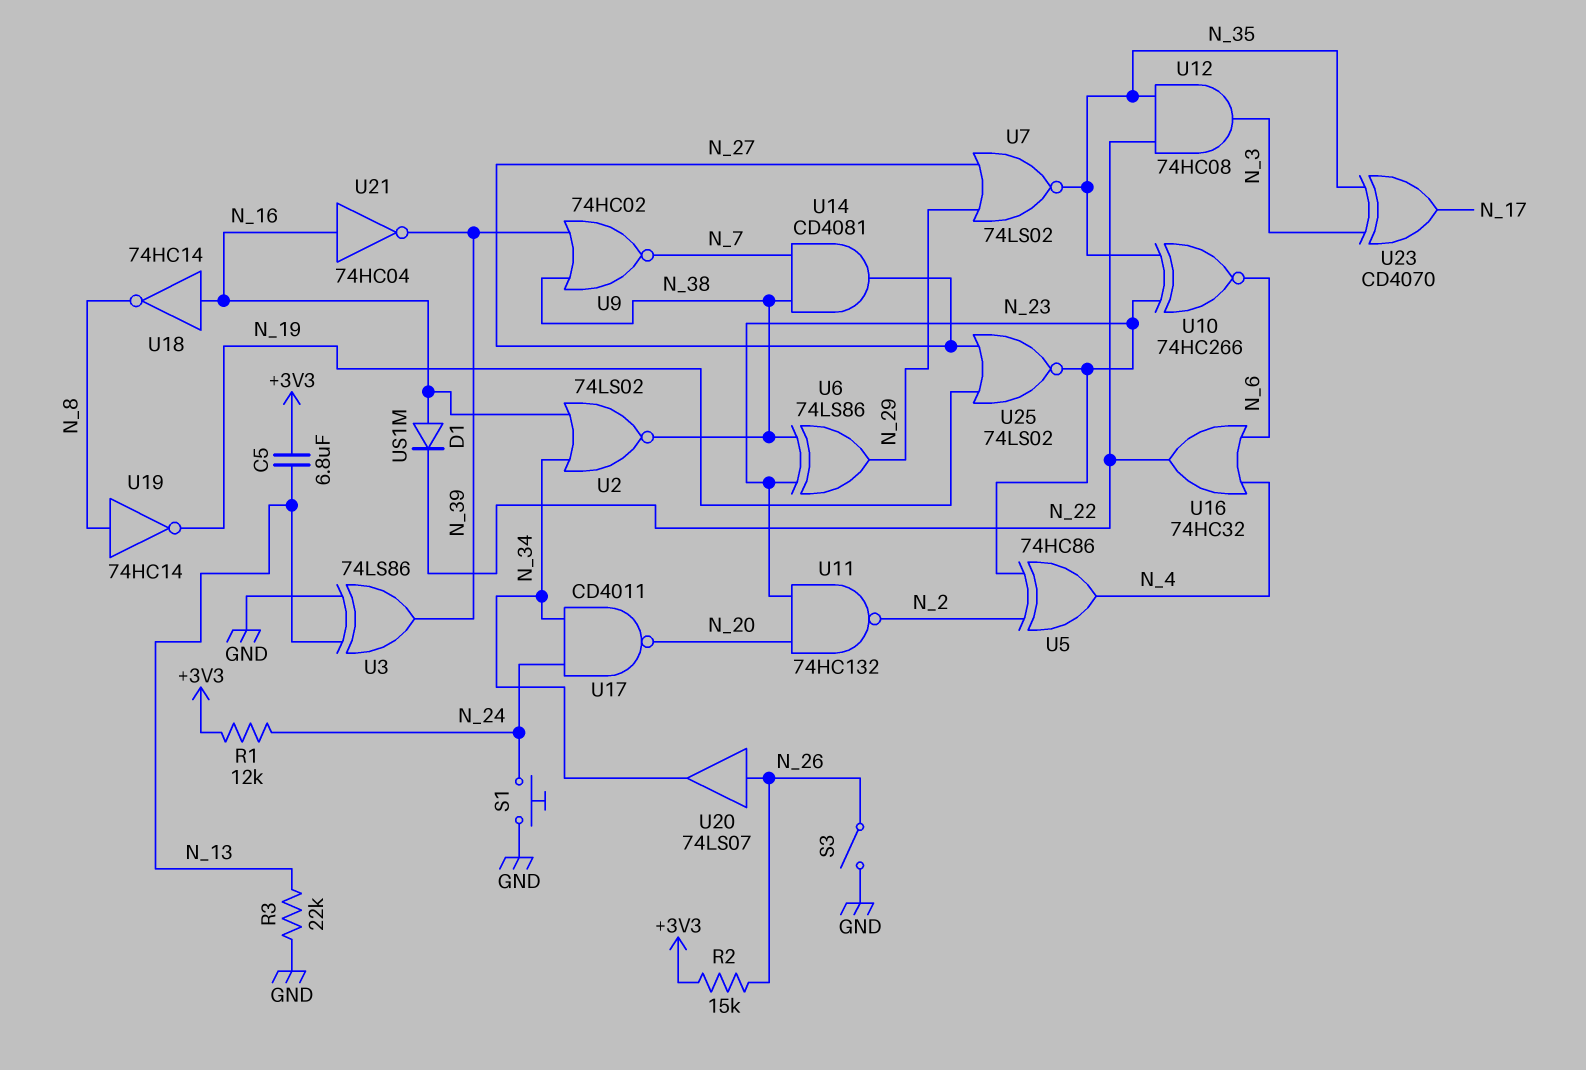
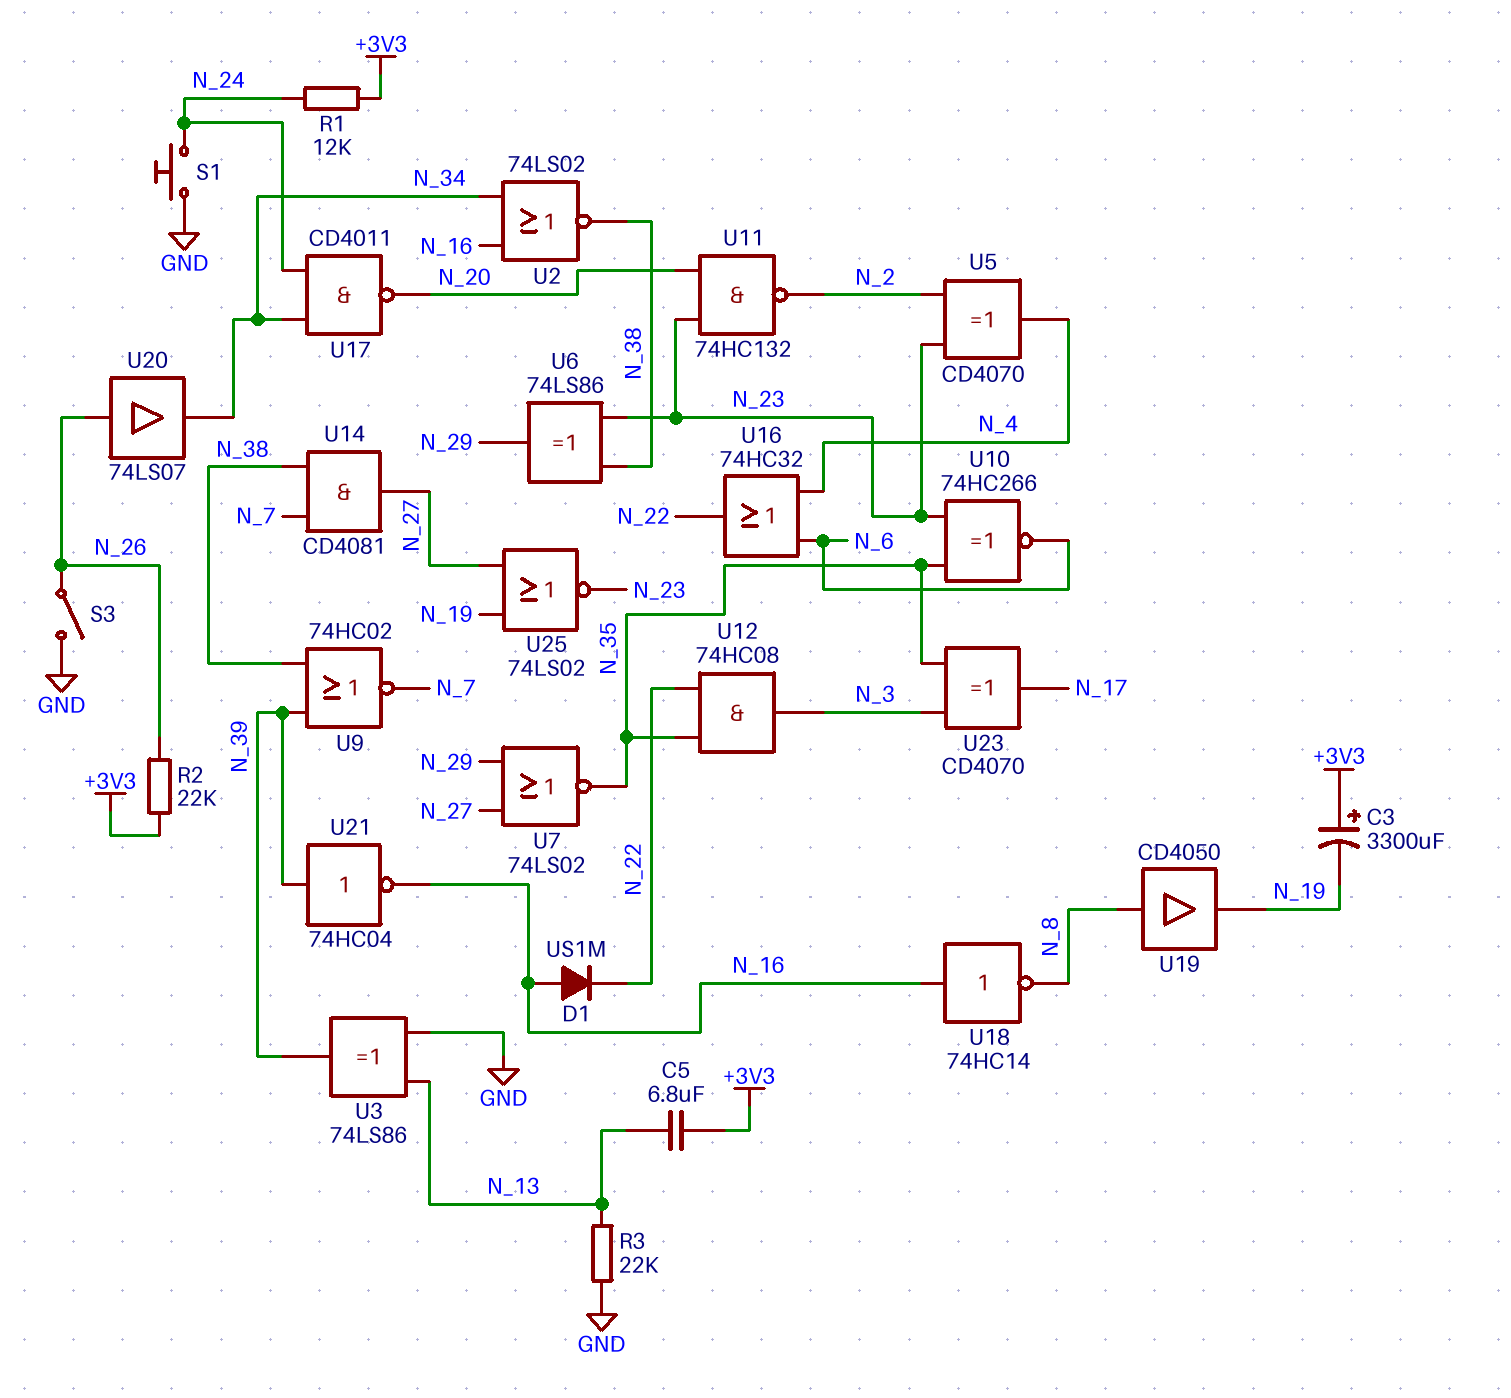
C3: none -> 3300uF (plus +3V3, minus N_19)
R2: 15k (+3V3, N_26) -> 22k (+3V3, N_26)
U5: XOR 74HC86 (in N_2, in N_23, out N_4) -> XOR CD4070 (in N_2, in N_23, out N_4)
U19: NOT 74HC14 (in N_8, out N_19) -> buffer CD4050 (in N_8, out N_19)
U21: NOT 74HC04 (in N_16, out N_39) -> NOT 74HC04 (in N_39, out N_16)

